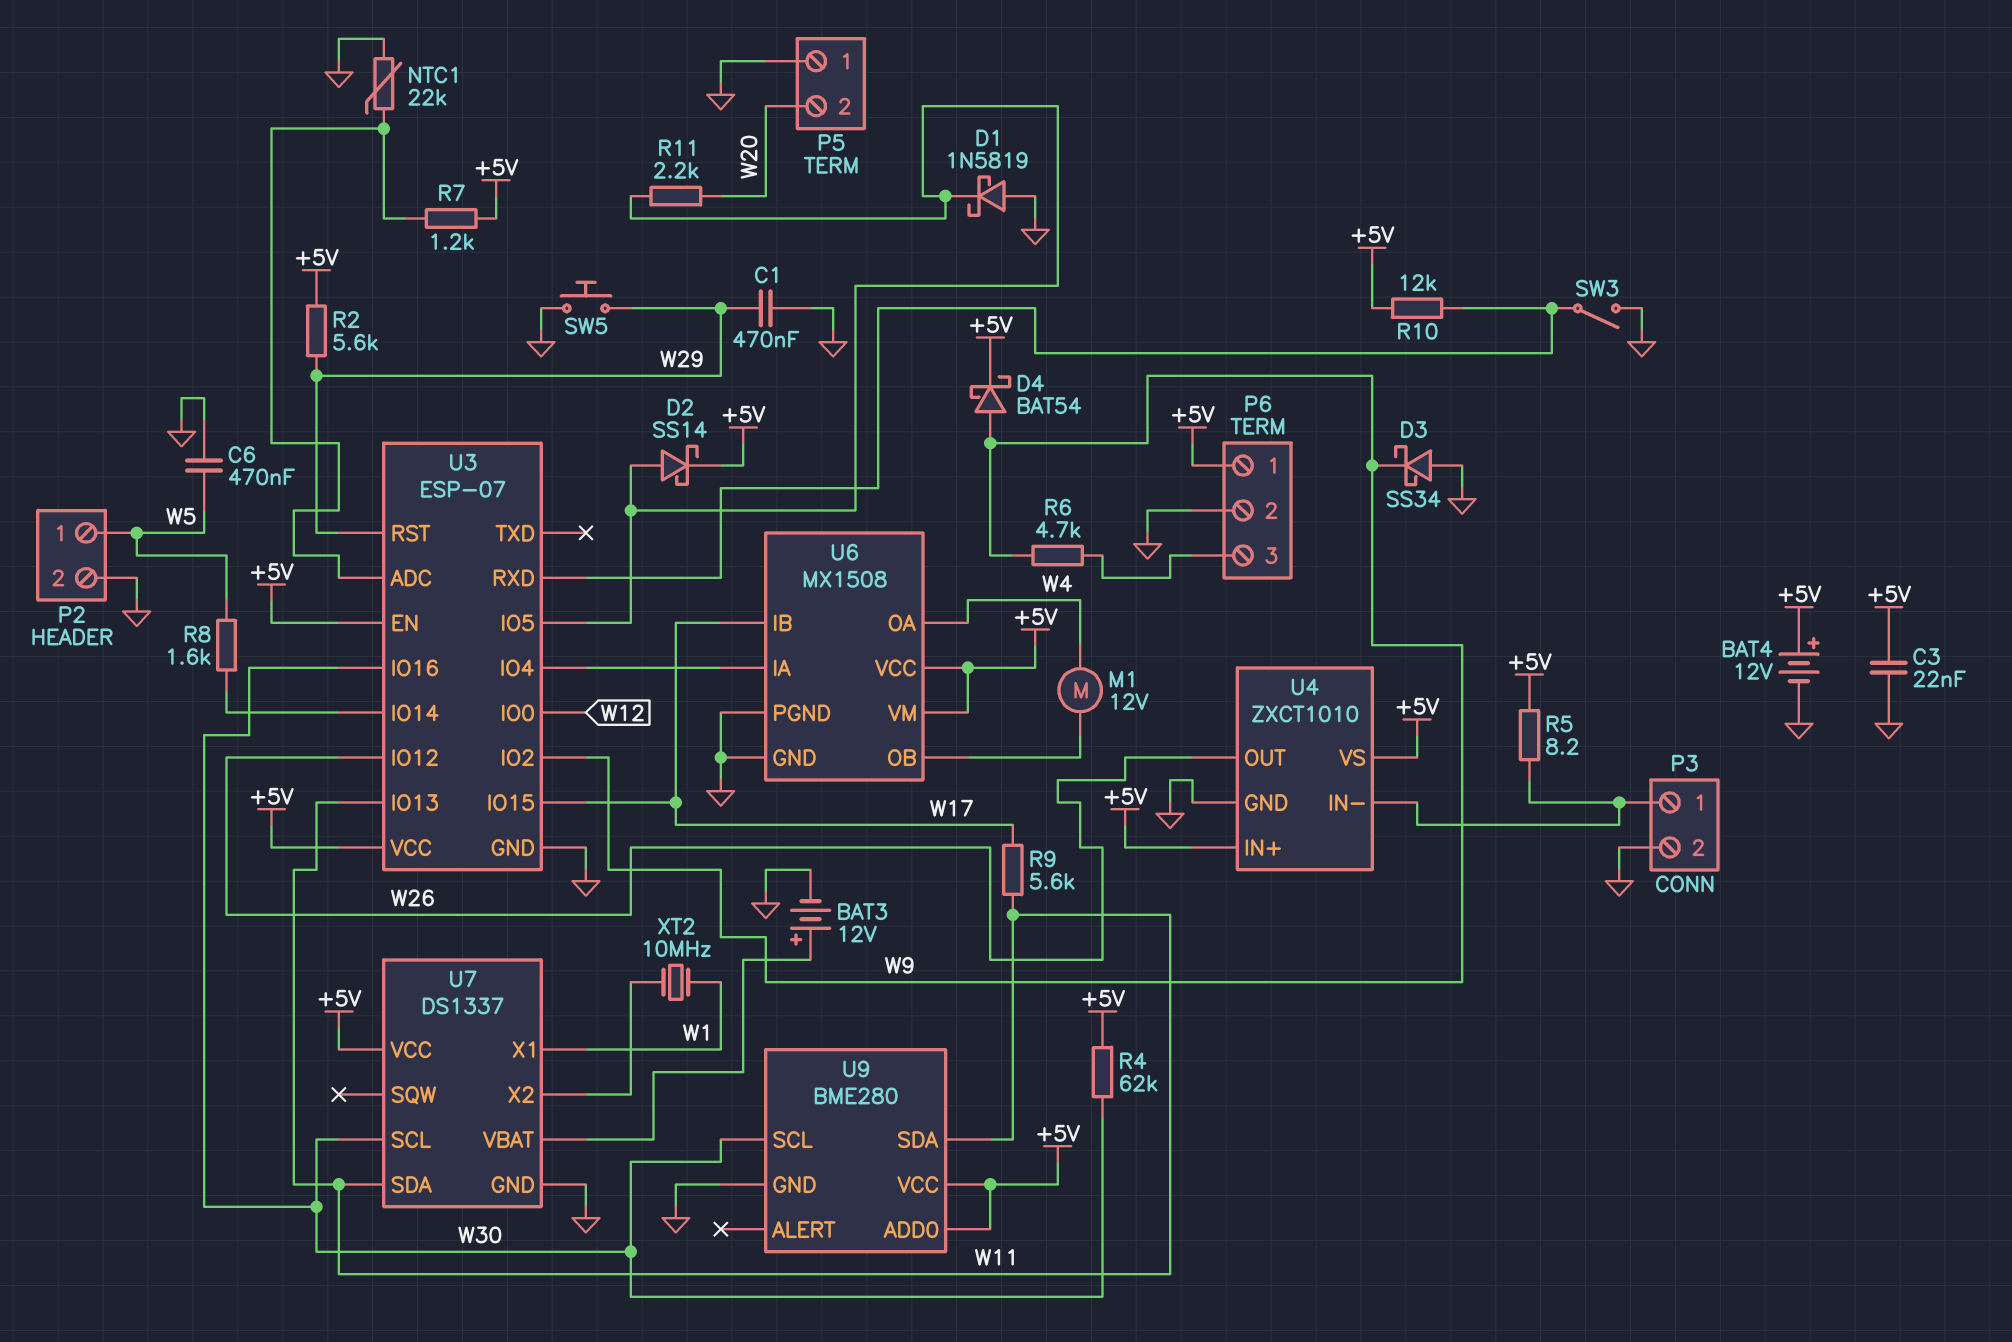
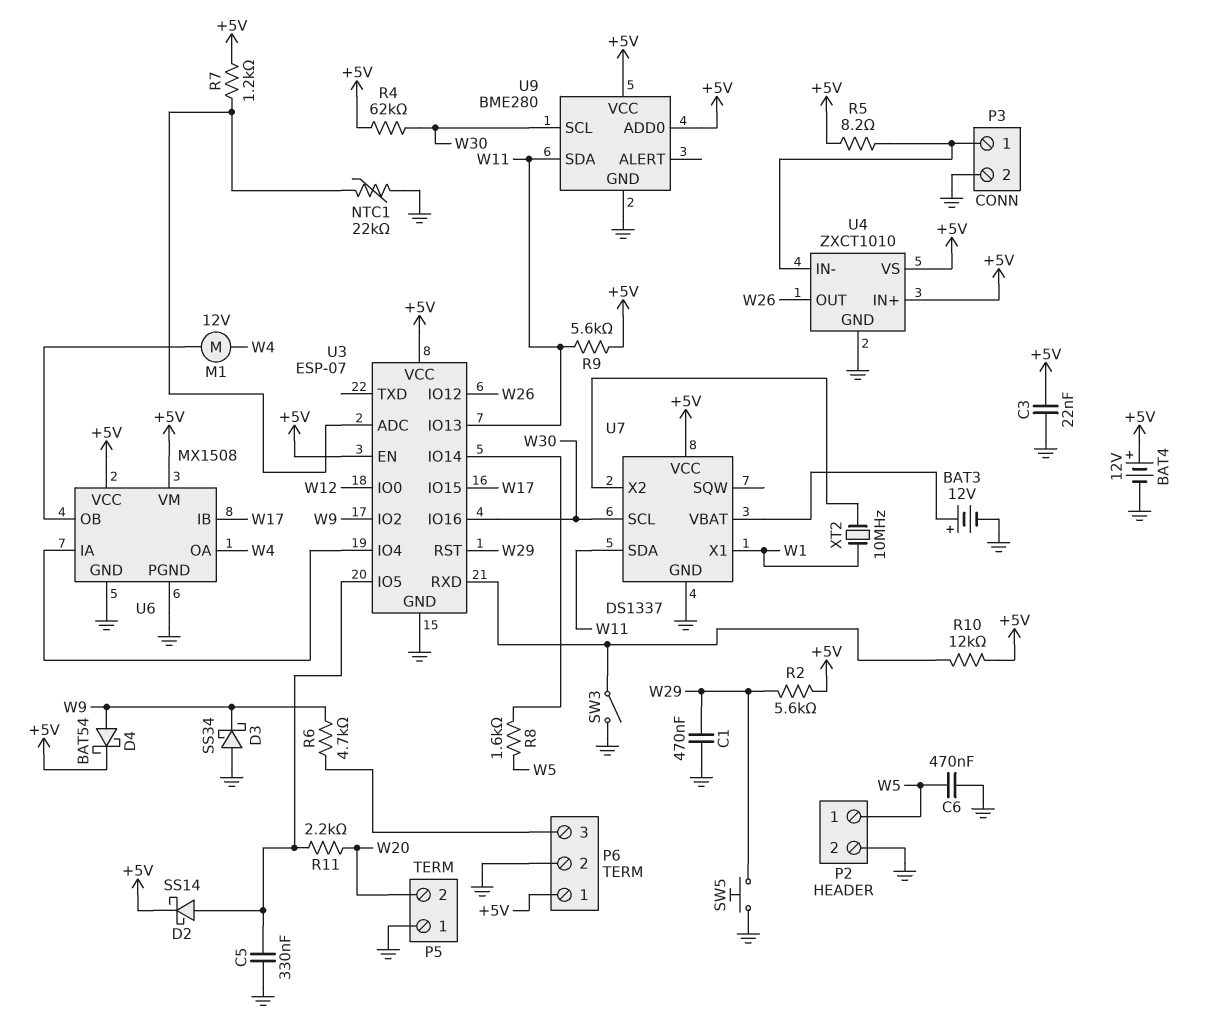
C5: none -> 330nF (GND, U3/IO5)
D1: schottky 1N5819 (A GND, K U3/IO5) -> none
R9: 5.6k (W11, W17) -> 5.6k (+5V, W11)

